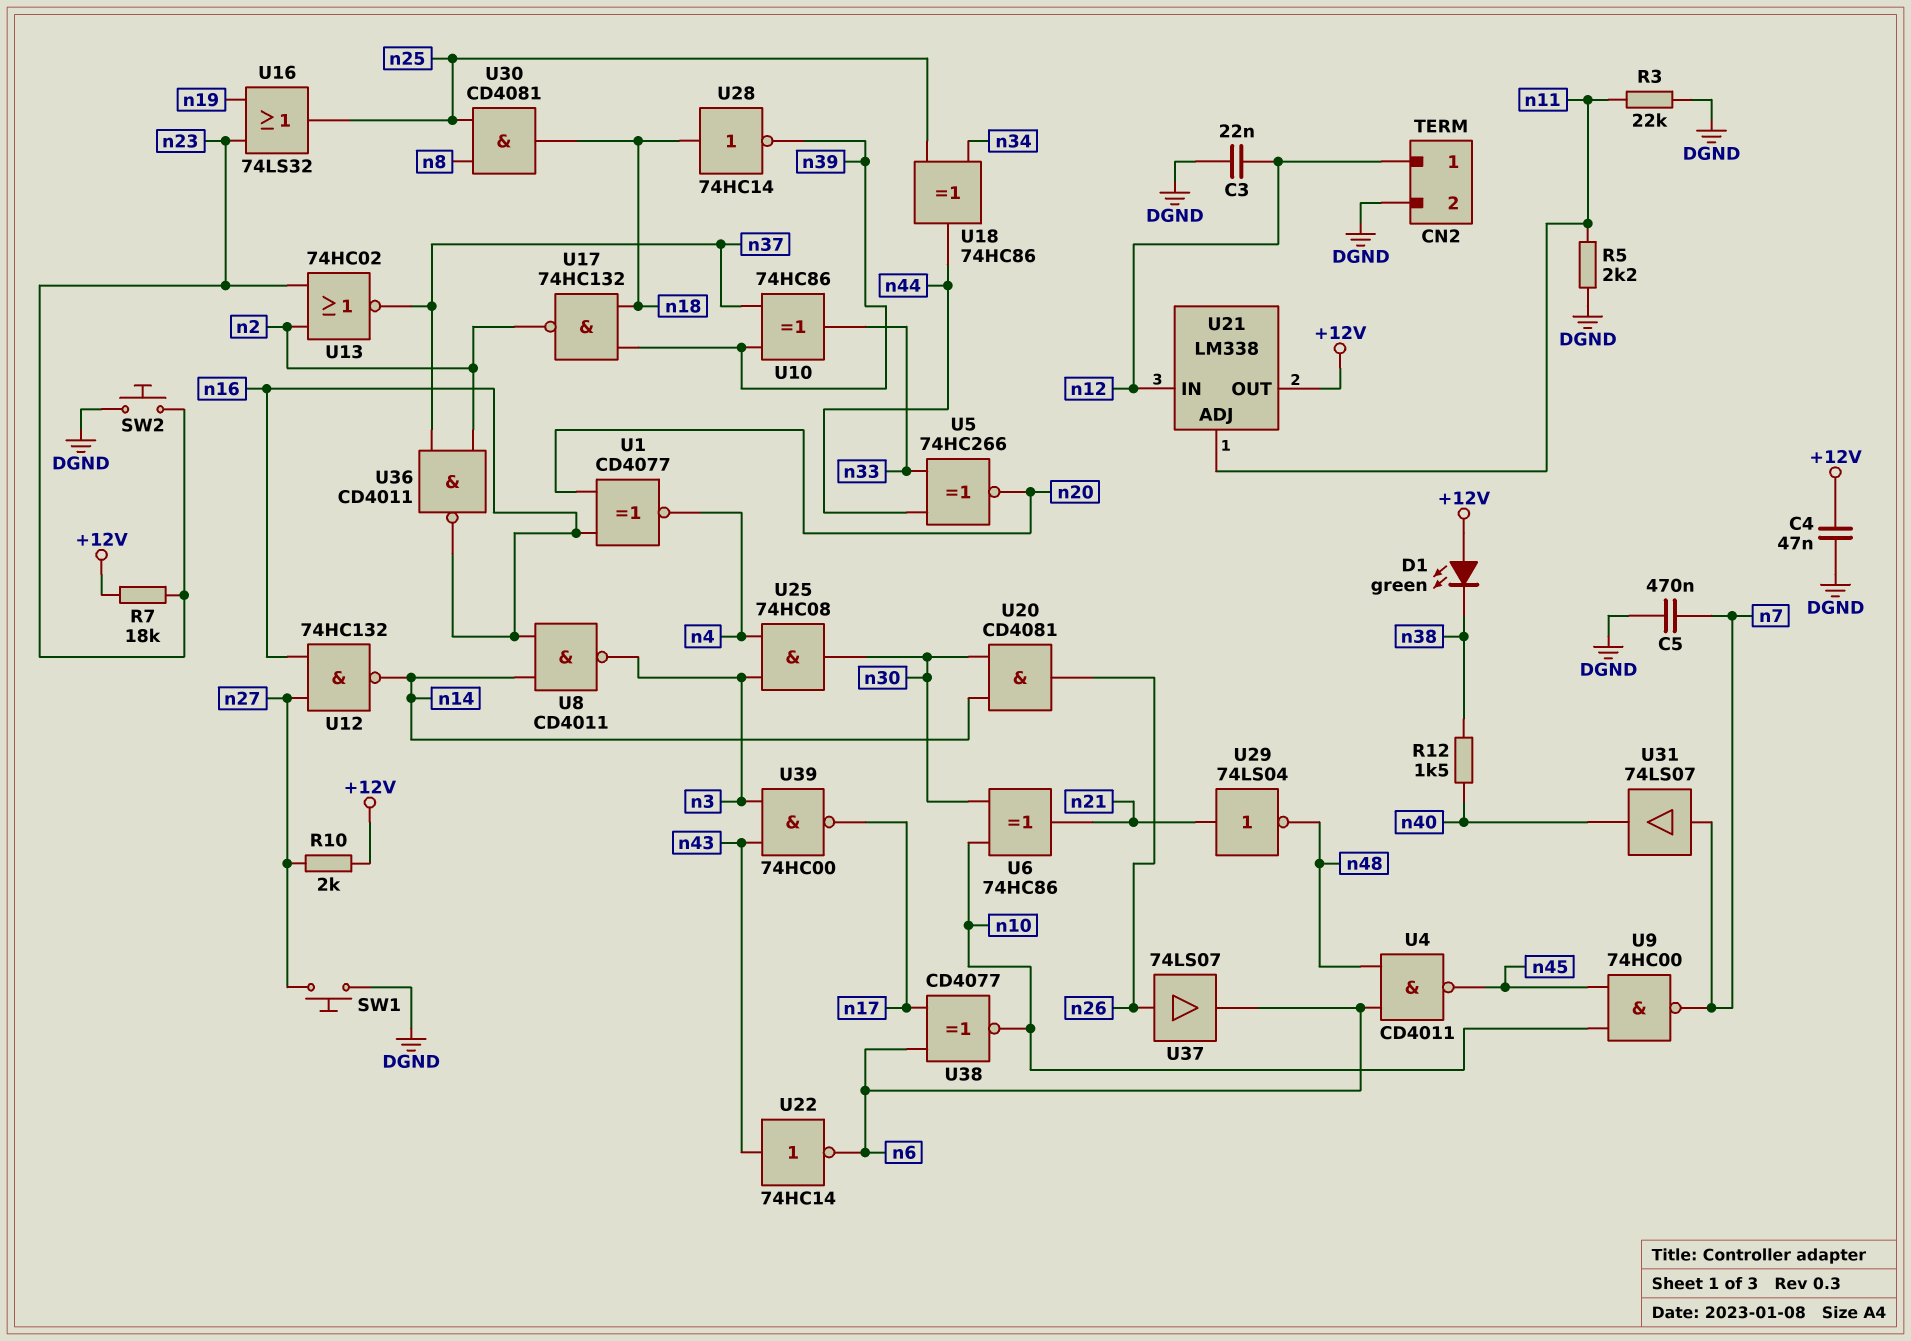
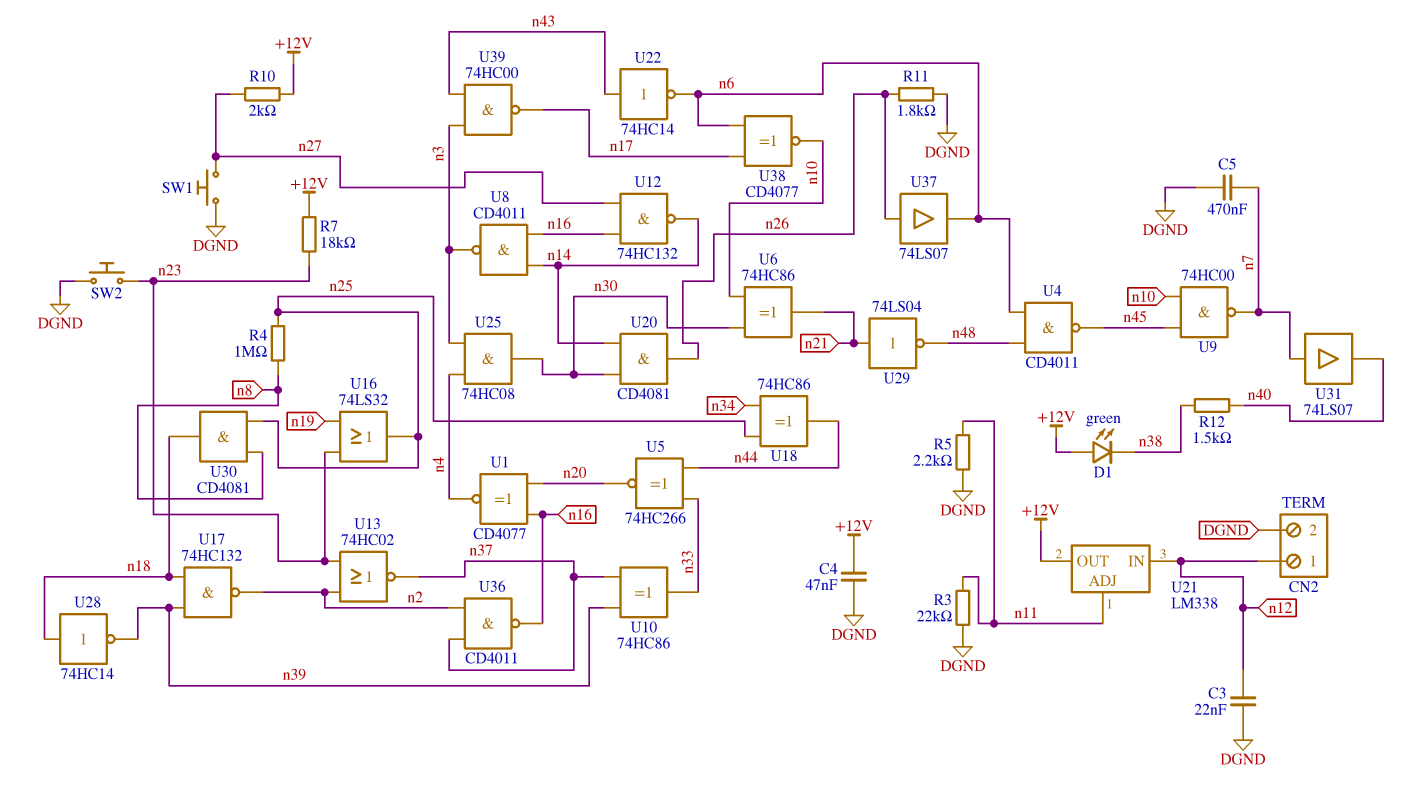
R4: none -> 1M (n8, n25)
R11: none -> 1.8k (DGND, n26)

